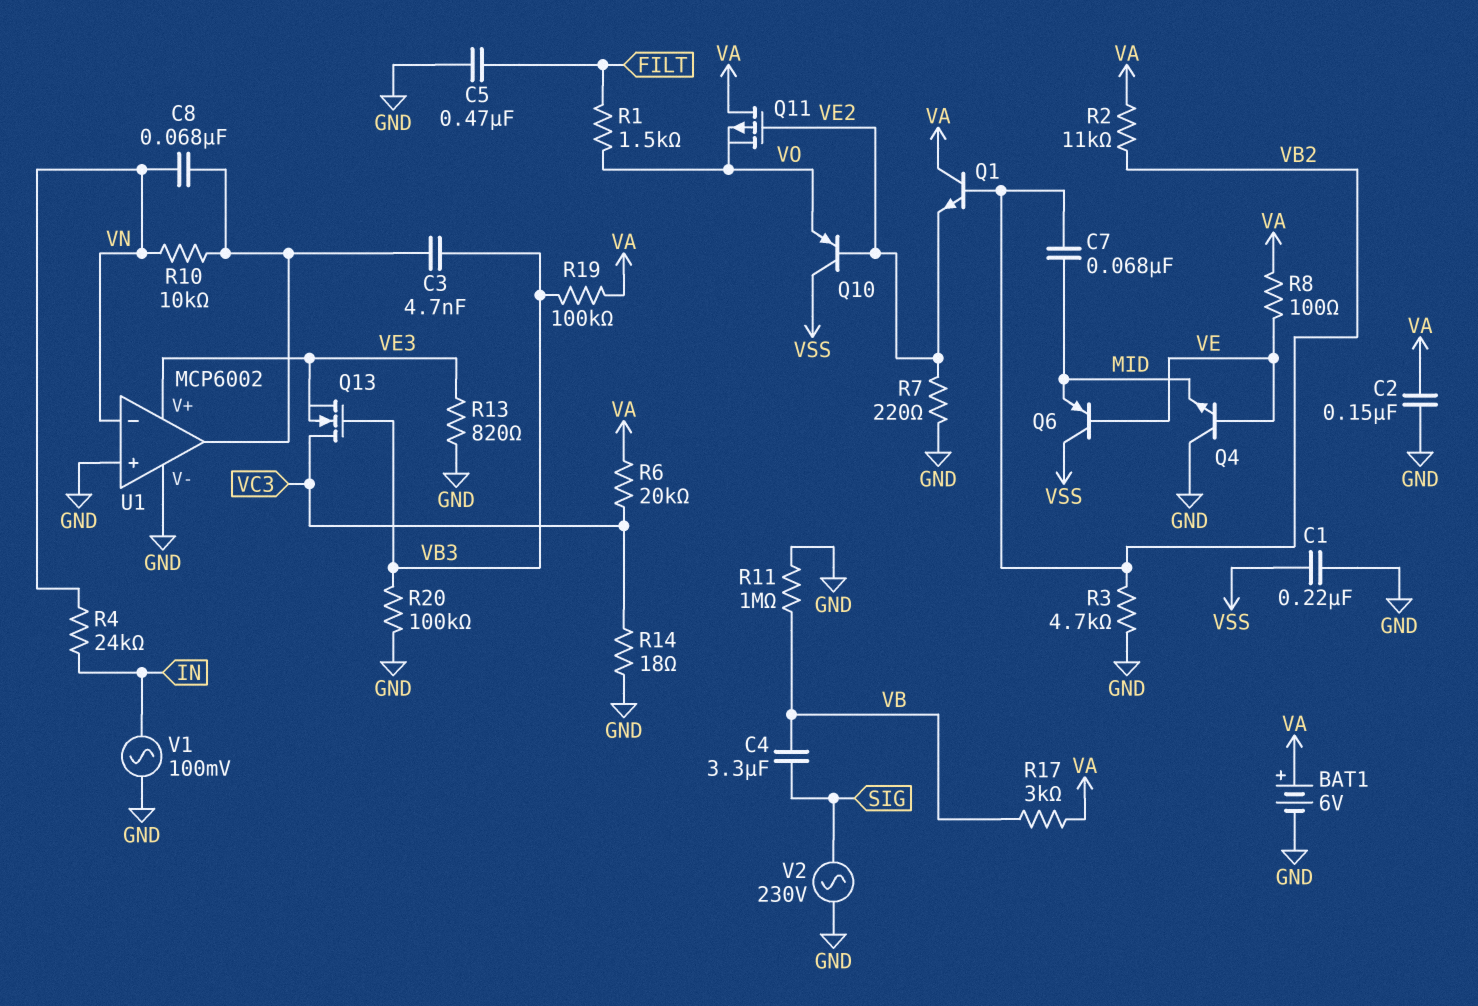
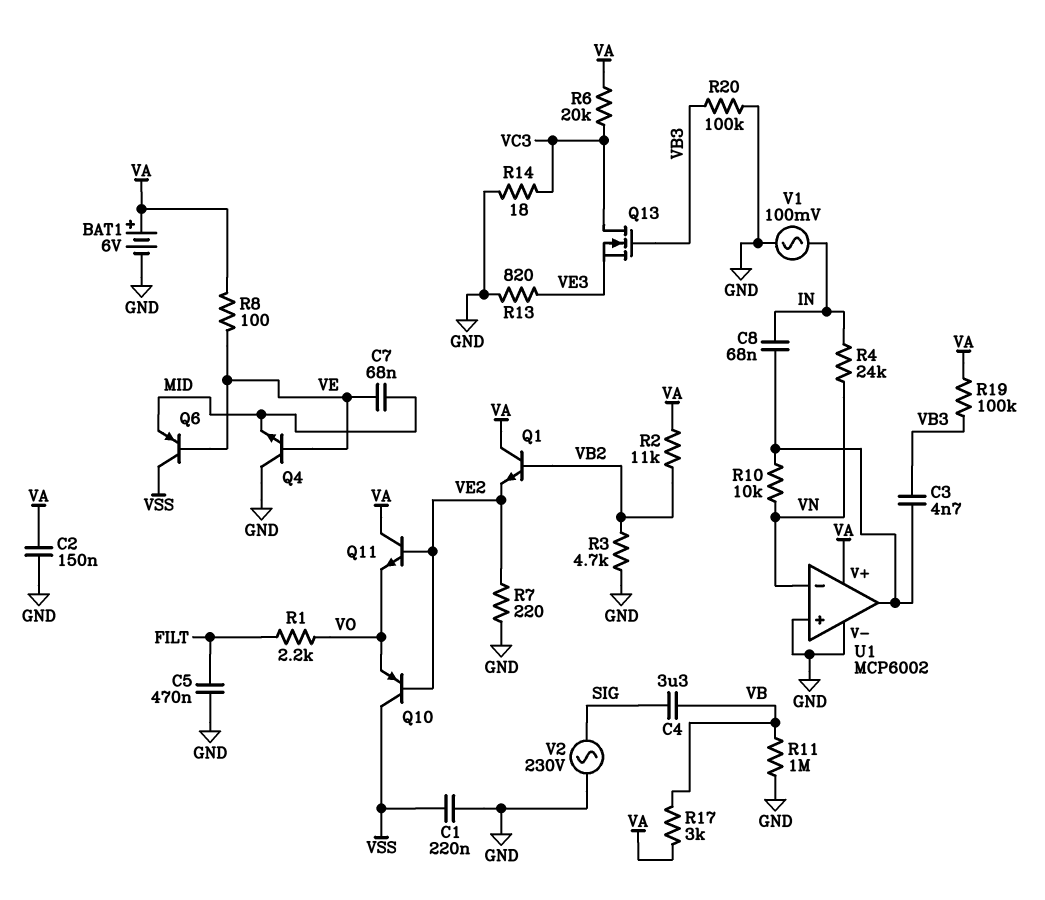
C7: 68nF (MID, VB2) -> 68nF (MID, VE)
C8: 68nF (U1/out, VN) -> 68nF (IN, U1/out)
Q11: PMOS (G VE2, D VA, S VO) -> NPN (B VE2, C VA, E VO)
R1: 1.5k (FILT, VO) -> 2.2k (FILT, VO)
U1 pin V+: VE3 -> VA

